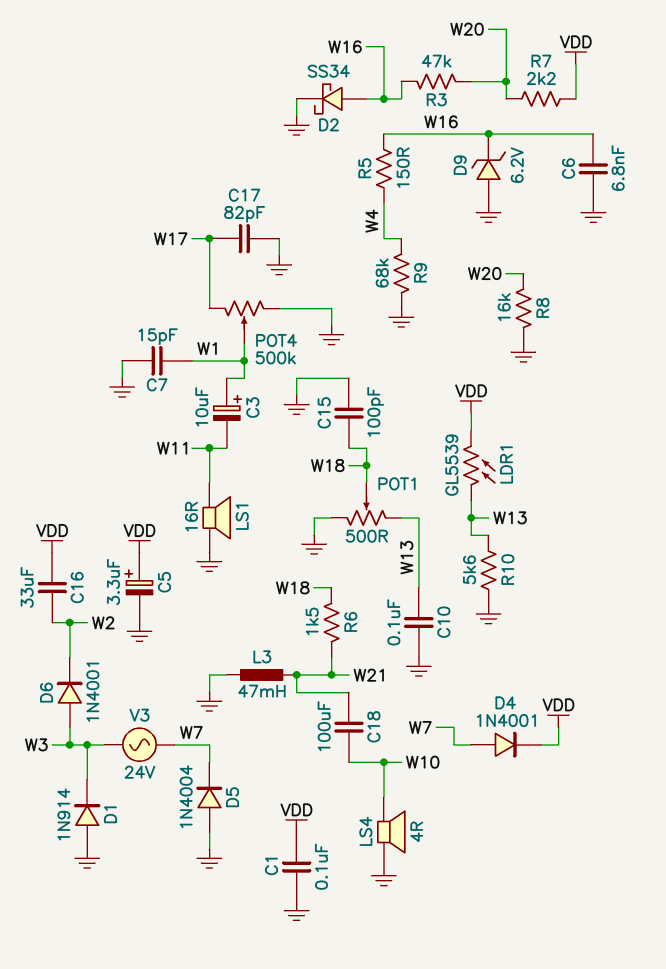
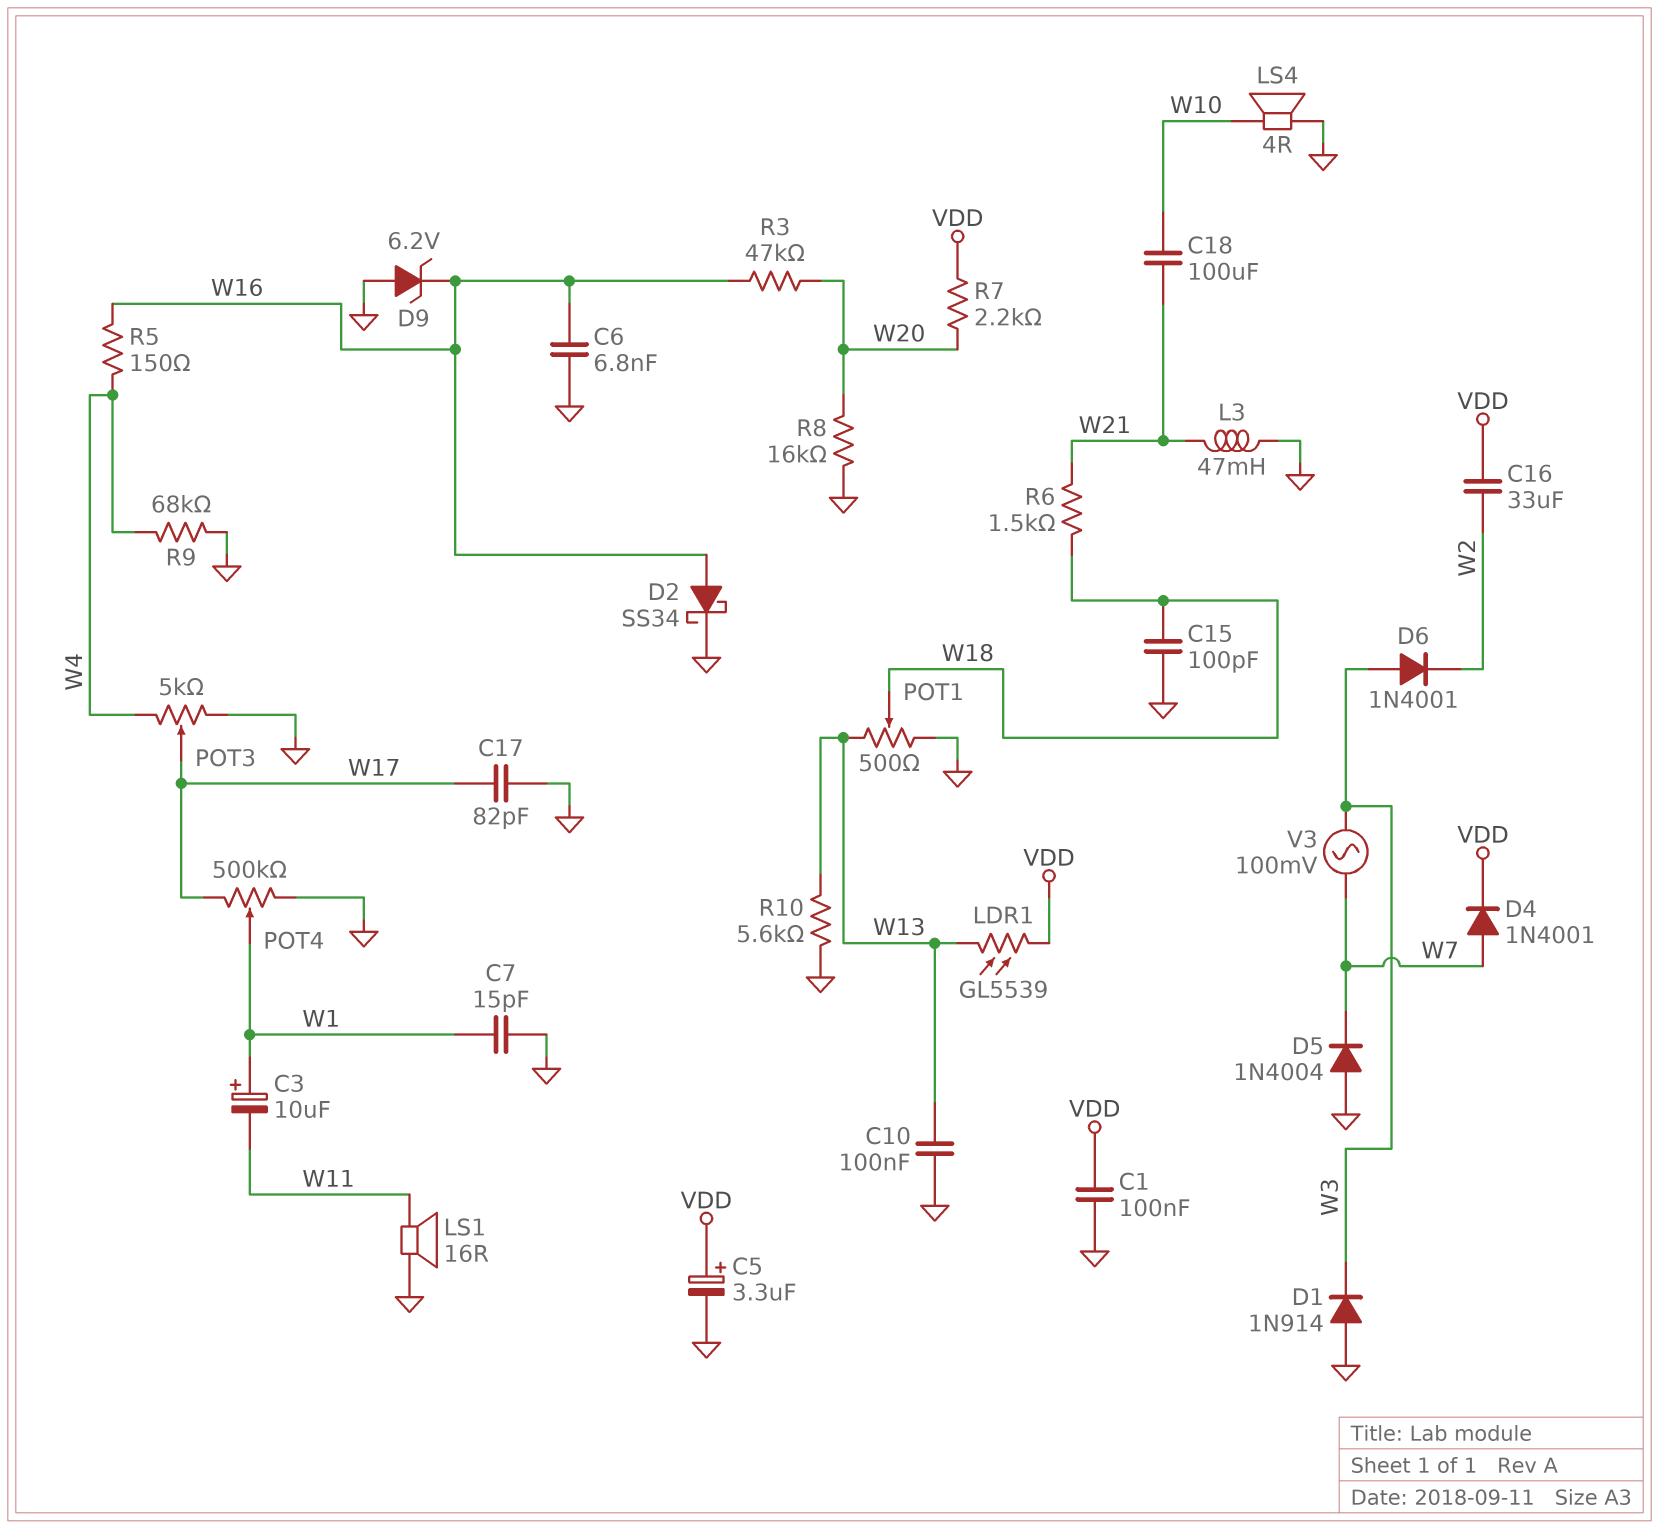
POT3: none -> 5k (GND, W4, wiper W17)
V3: AC 24V (W3, W7) -> AC 100mV (W3, W7)

